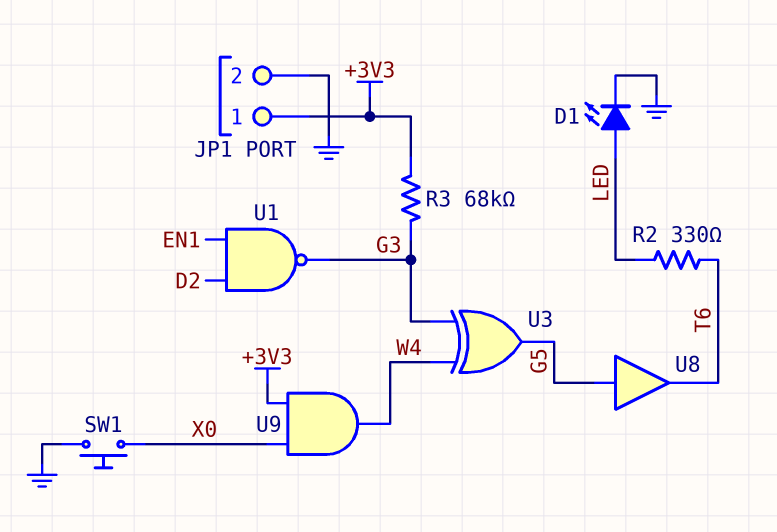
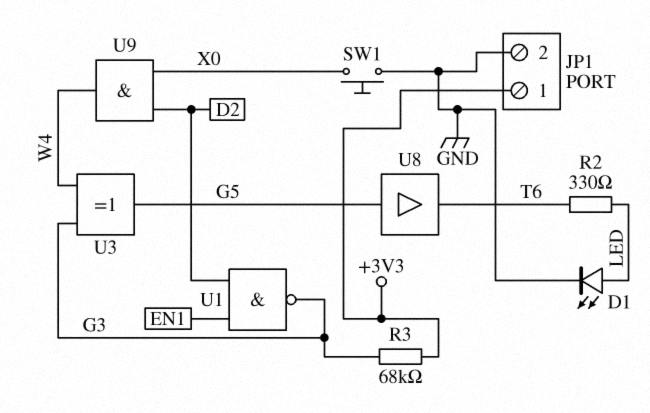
U9: AND (in +3V3, in X0, out W4) -> AND (in D2, in X0, out W4)

